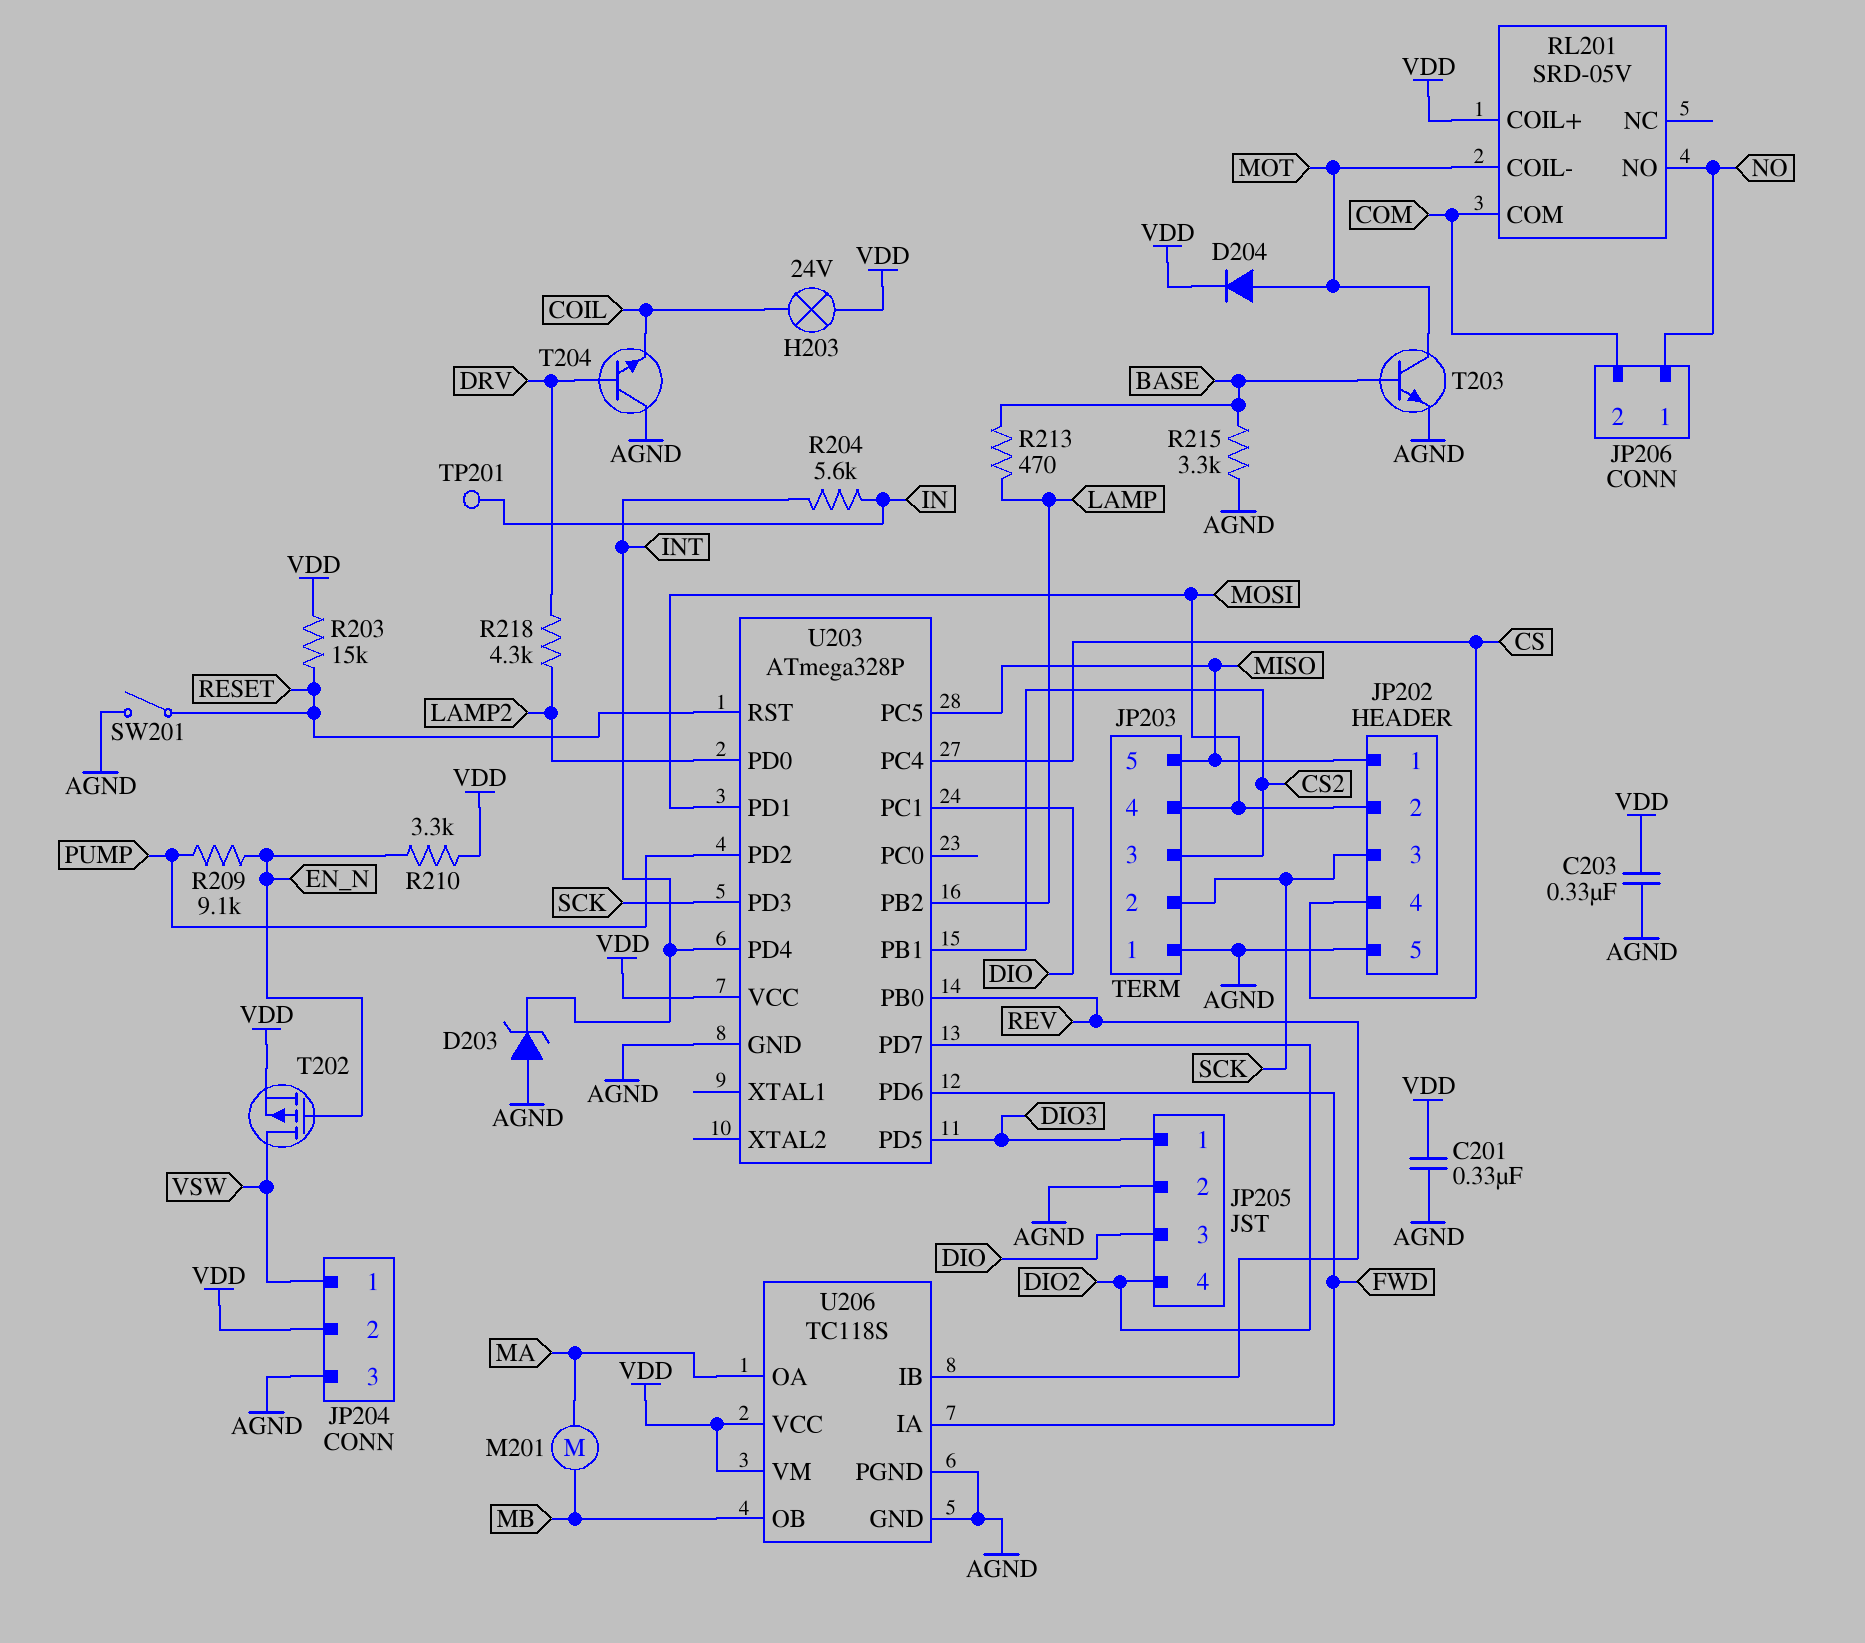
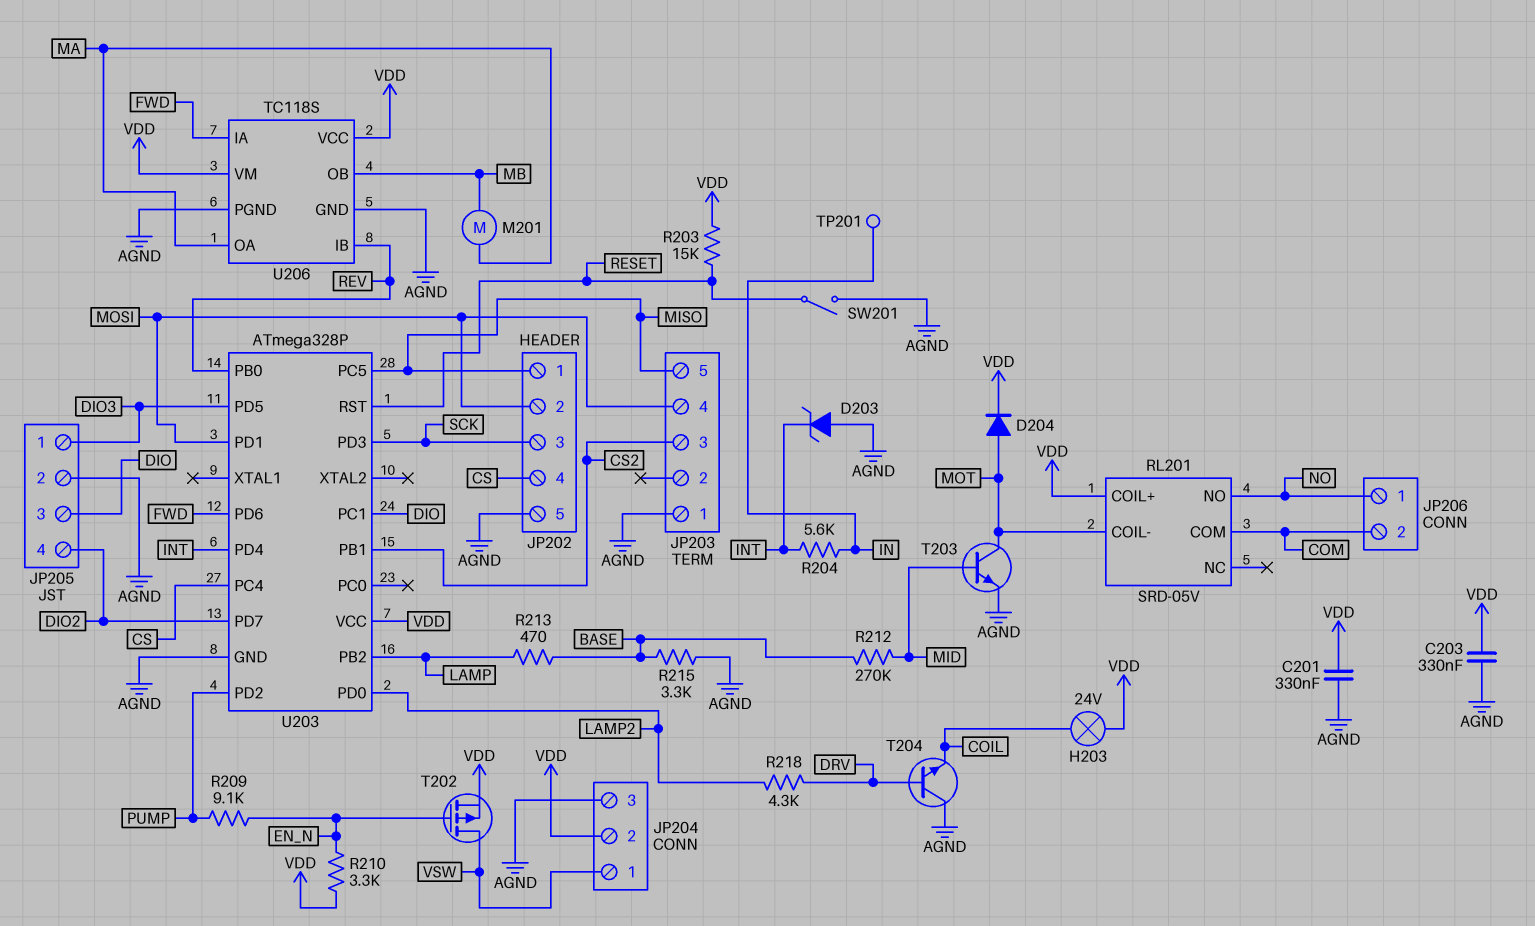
JP203 pin 2: SCK -> none
R212: none -> 270k (BASE, MID)
T203: NPN (B BASE, C MOT, E AGND) -> NPN (B MID, C MOT, E AGND)

